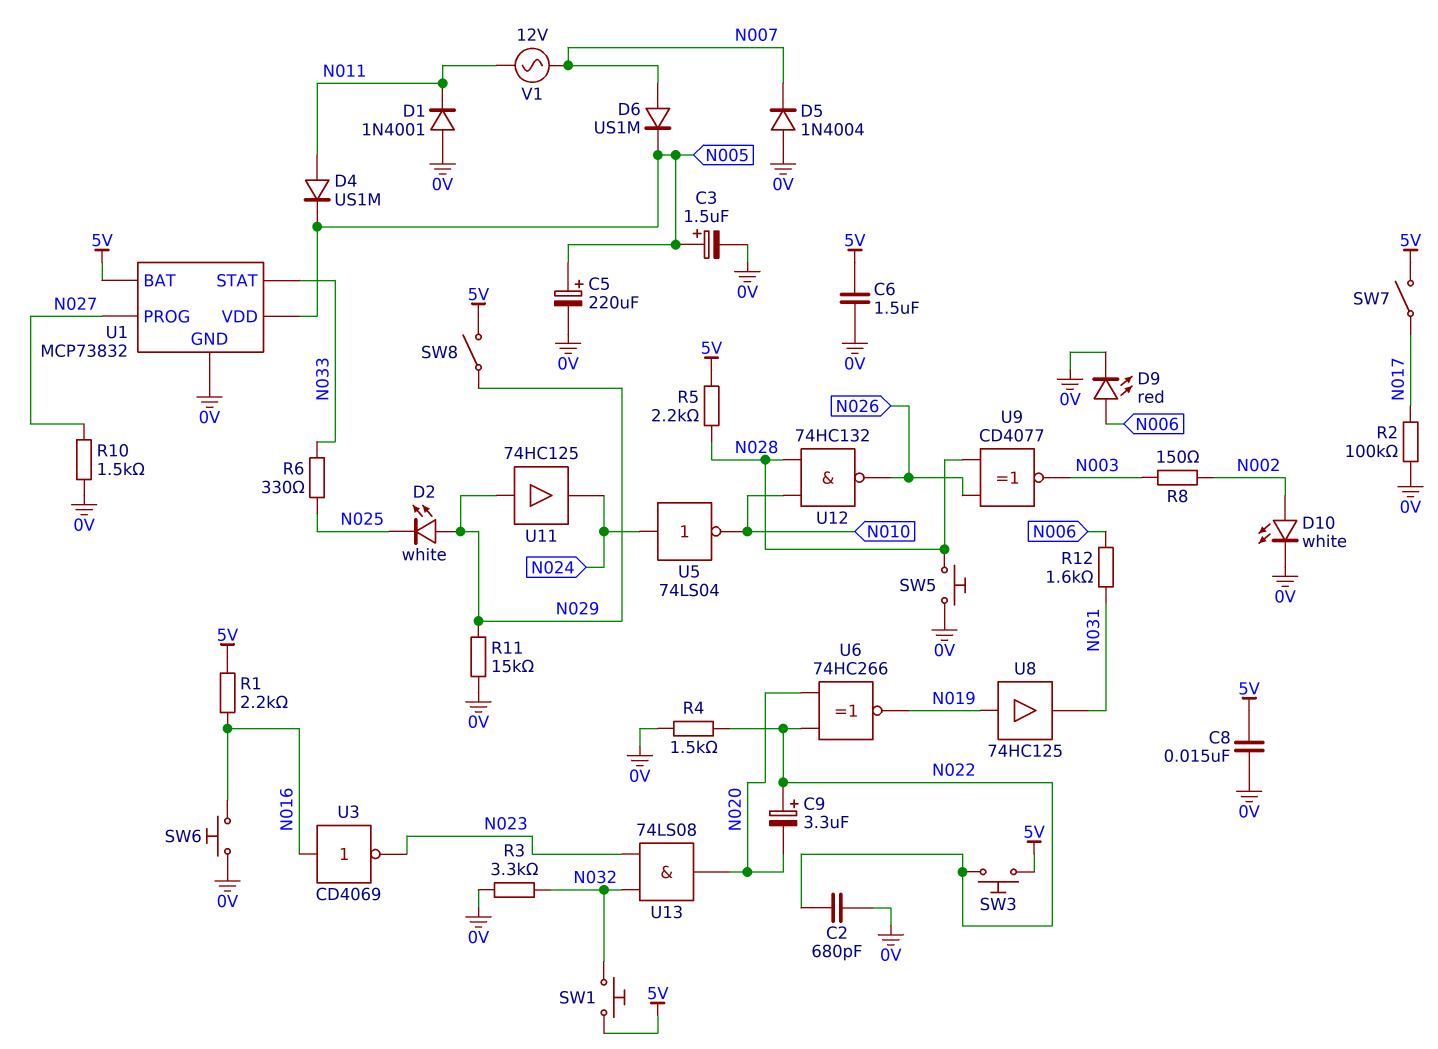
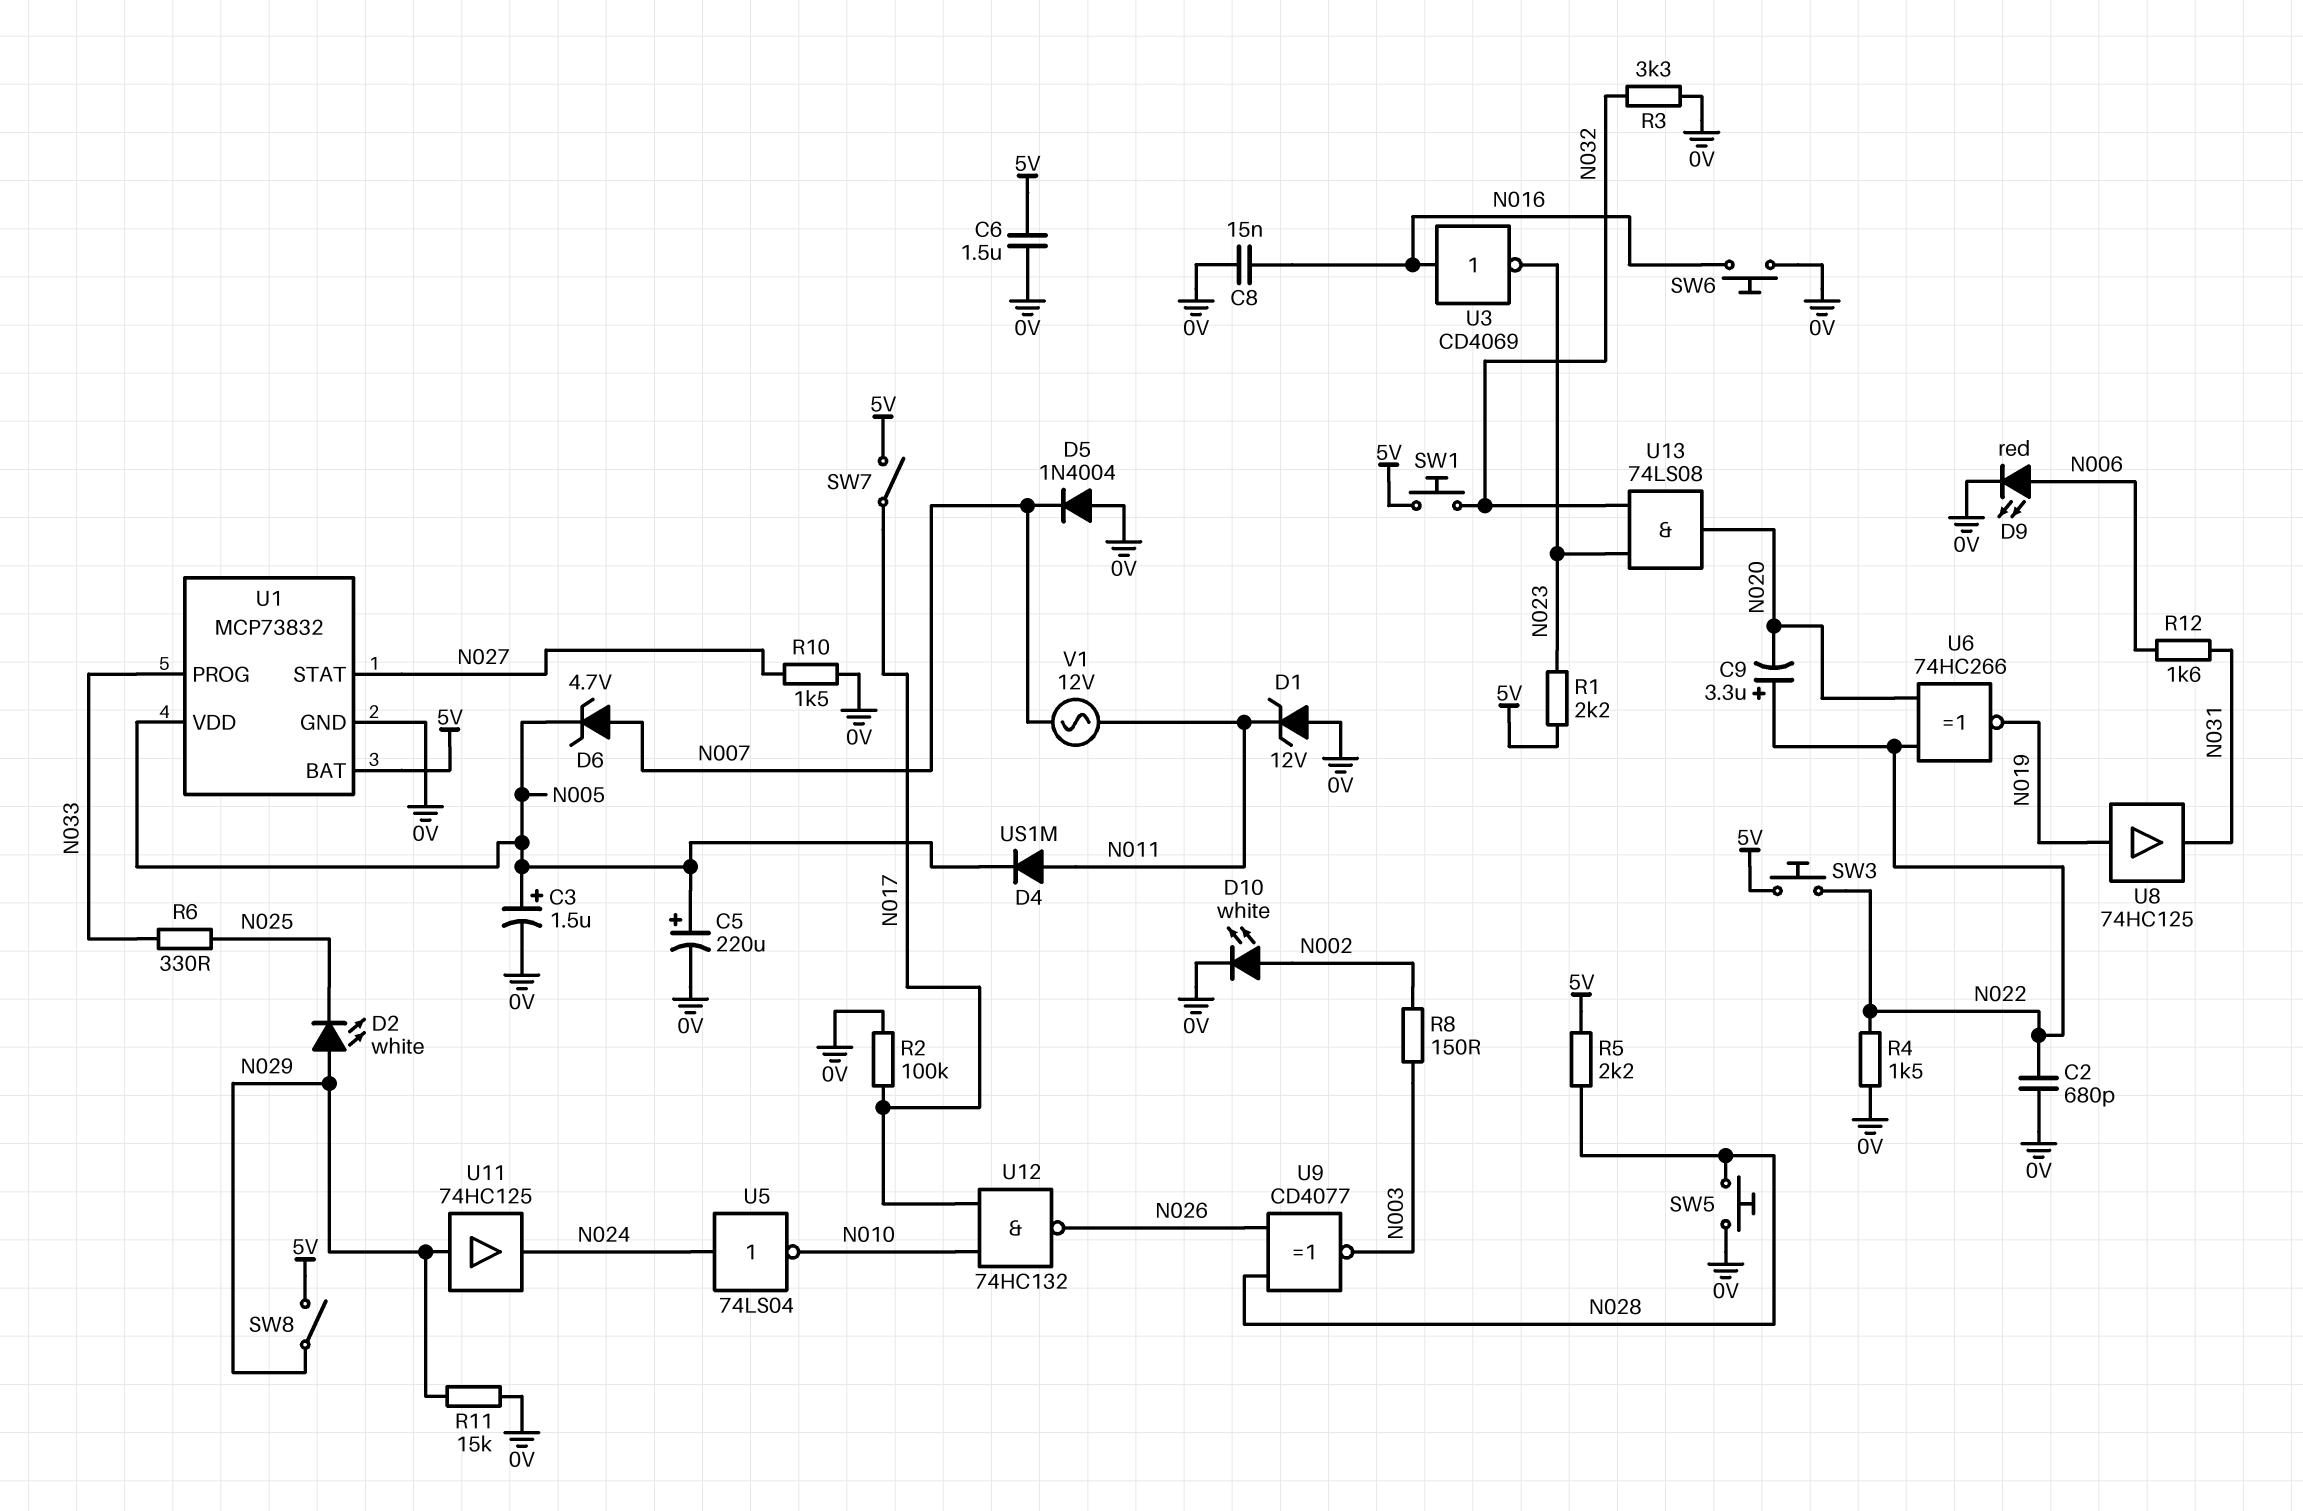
C8: 15nF (0V, 5V) -> 15nF (0V, N016)
D1: diode 1N4001 (A 0V, K N011) -> zener 12V (A 0V, K N011)
D6: diode US1M (A N007, K N005) -> zener 4.7V (A N007, K N005)
R1: 2.2k (5V, N016) -> 2.2k (5V, N023)
U1 pin PROG: N027 -> N033
U1 pin STAT: N033 -> N027
U12: NAND 74HC132 (in N010, in N028, out N026) -> NAND 74HC132 (in N010, in N017, out N026)

